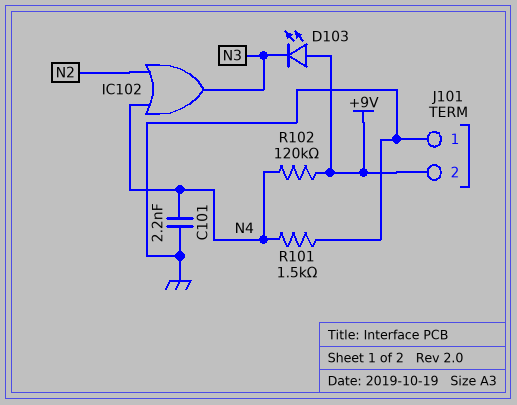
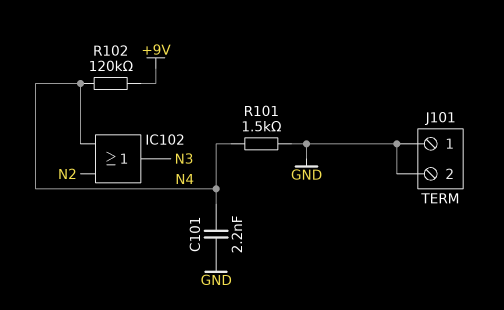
D103: LED (A +9V, K N3) -> none
J101 pin 2: +9V -> GND

